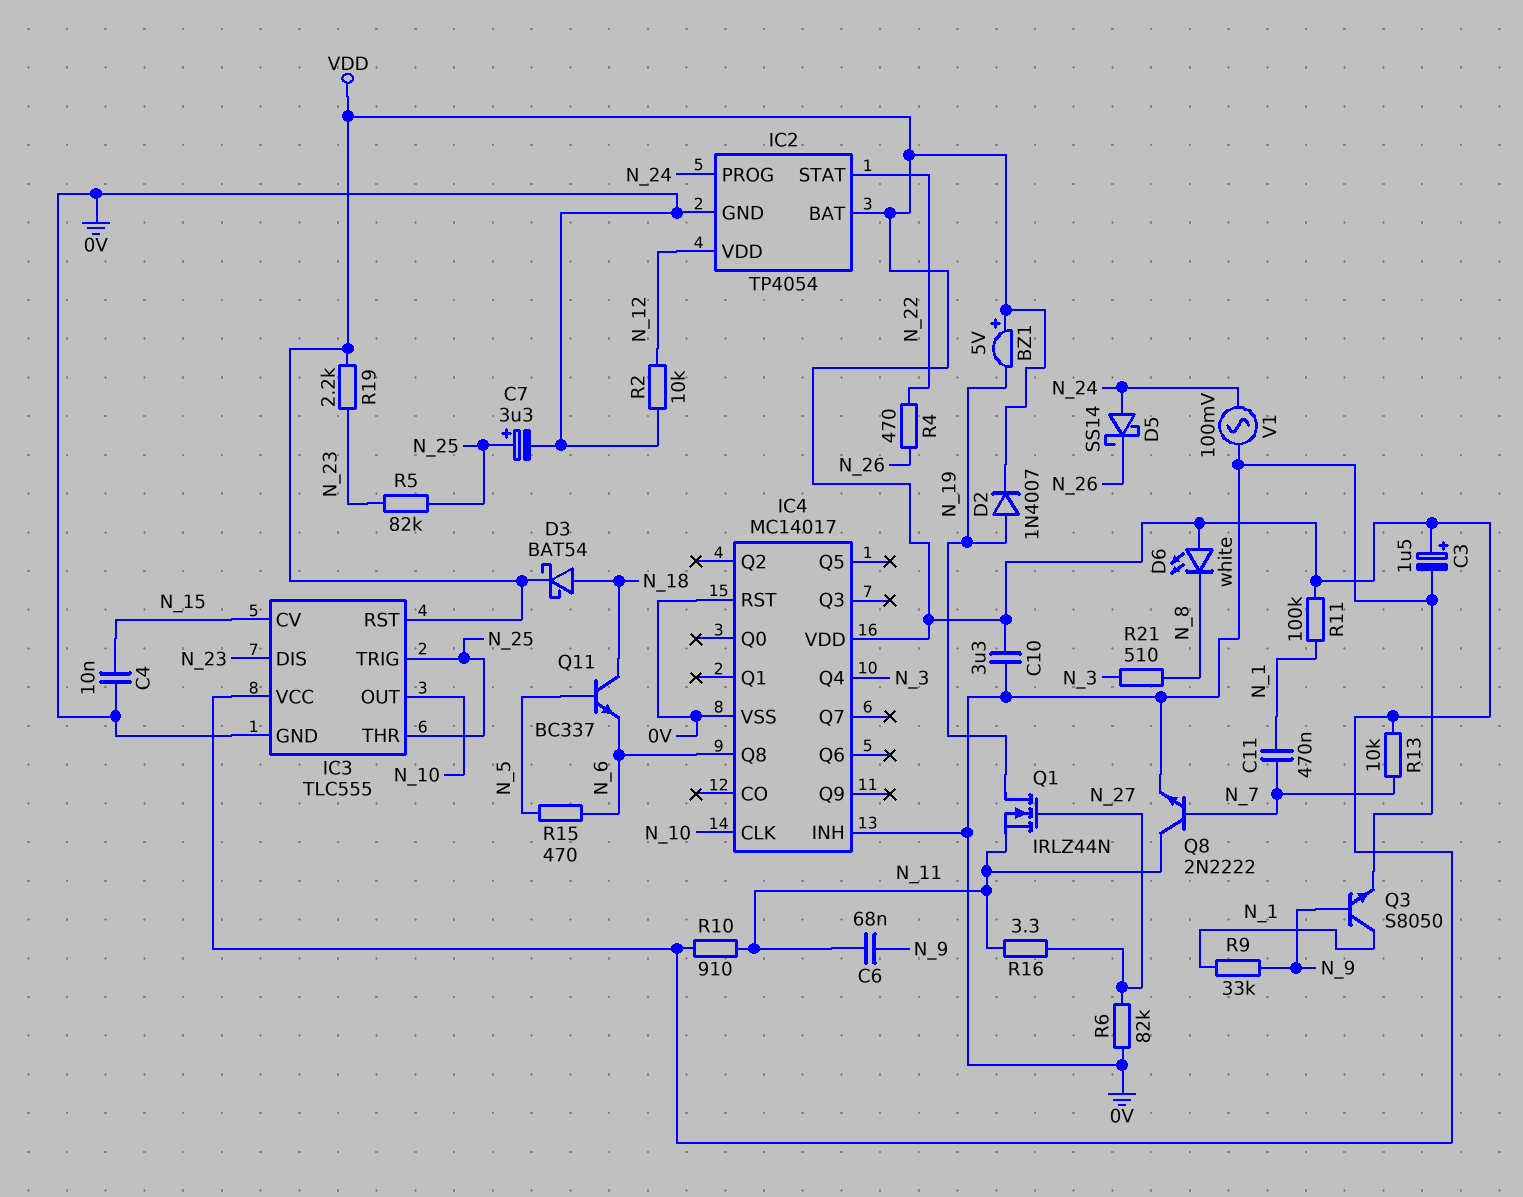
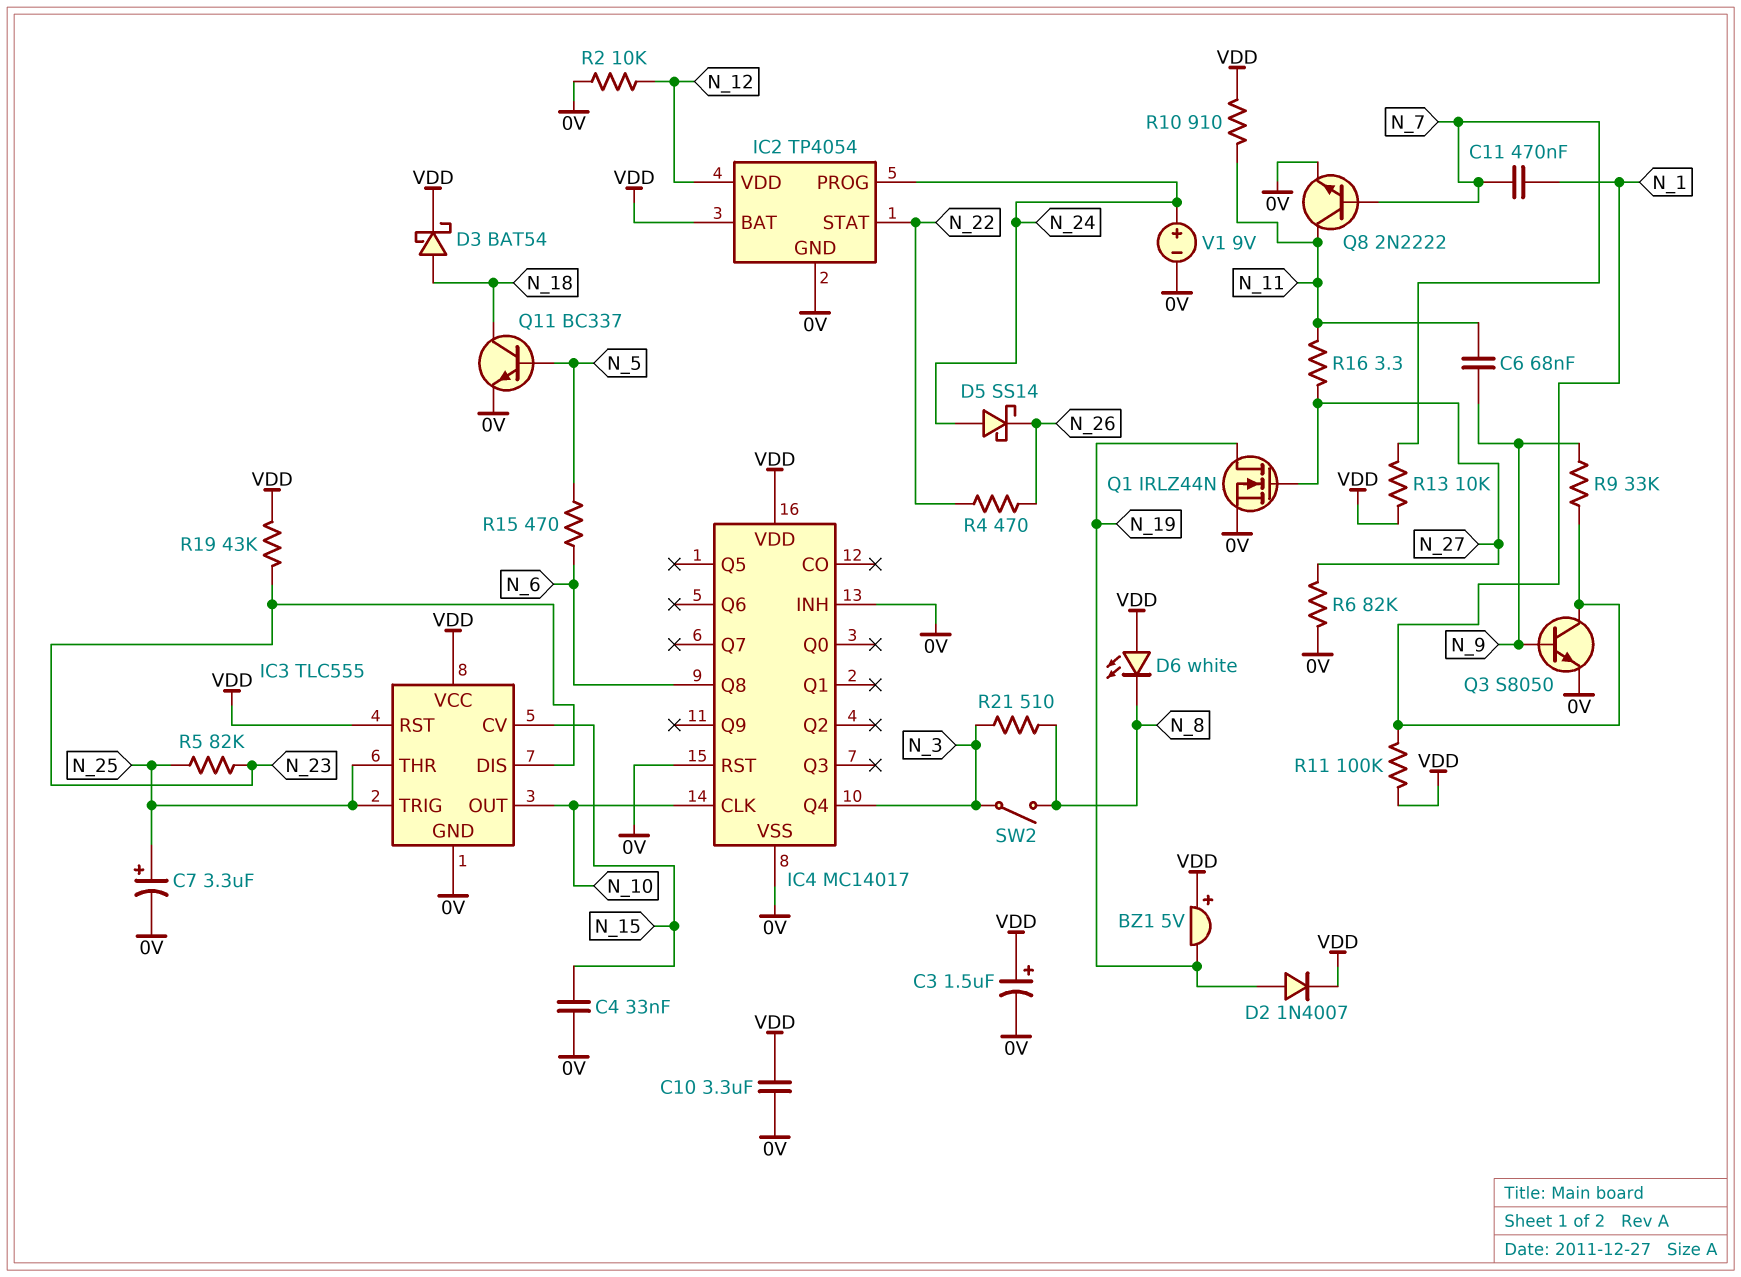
C4: 10nF (0V, N_15) -> 33nF (0V, N_15)
Q1: NMOS IRLZ44N (G N_27, D N_19, S N_11) -> NMOS IRLZ44N (G N_27, D N_19, S 0V)
Q11: NPN BC337 (B N_5, C N_18, E N_6) -> NPN BC337 (B N_5, C N_18, E 0V)
R19: 2.2k (N_23, VDD) -> 43k (N_23, VDD)
SW2: none -> switch (N_3, N_8)
V1: AC 100mV (0V, N_24) -> 9V (plus N_24, minus 0V)

